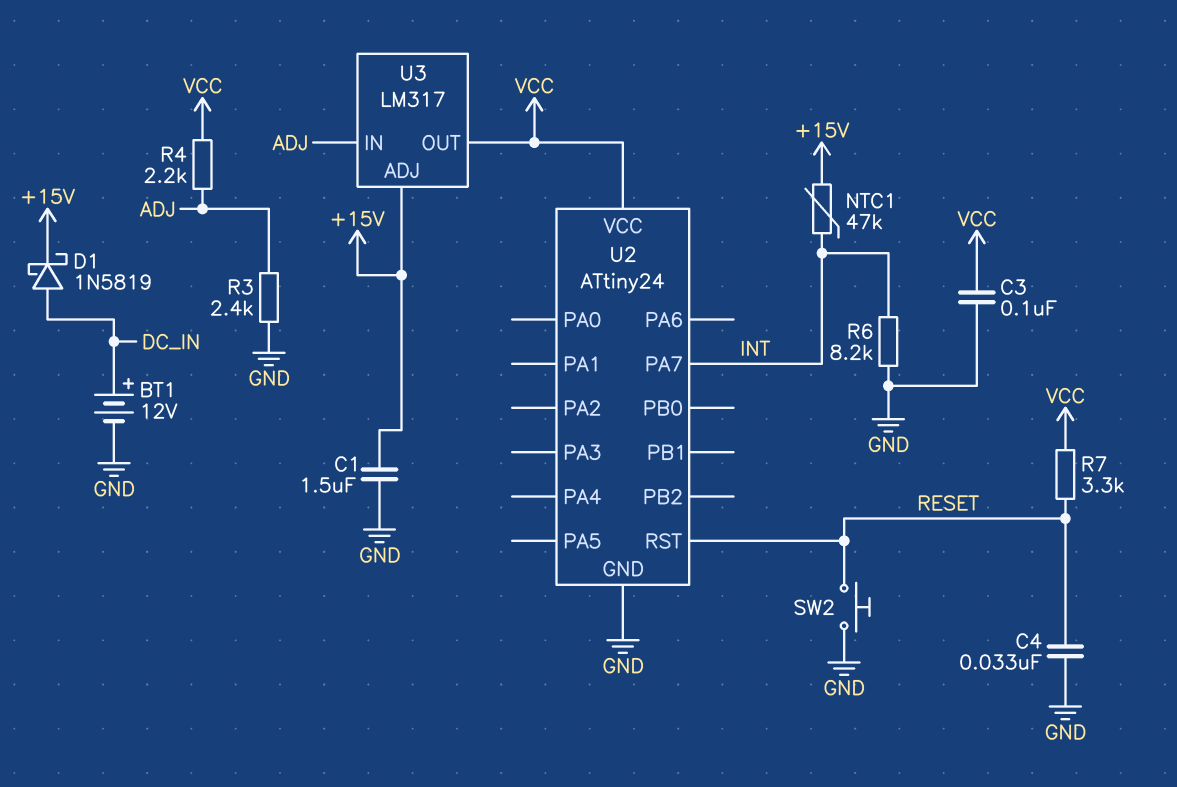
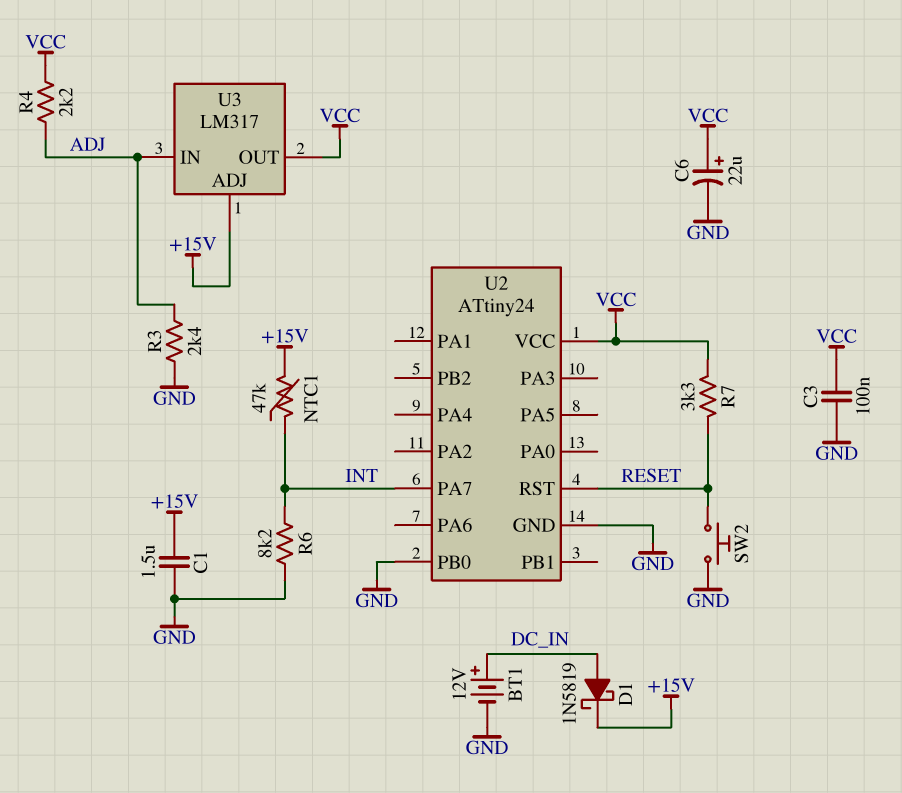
C4: 33nF (GND, RESET) -> none
C6: none -> 22uF (plus VCC, minus GND)
U2 pin PB0: none -> GND

